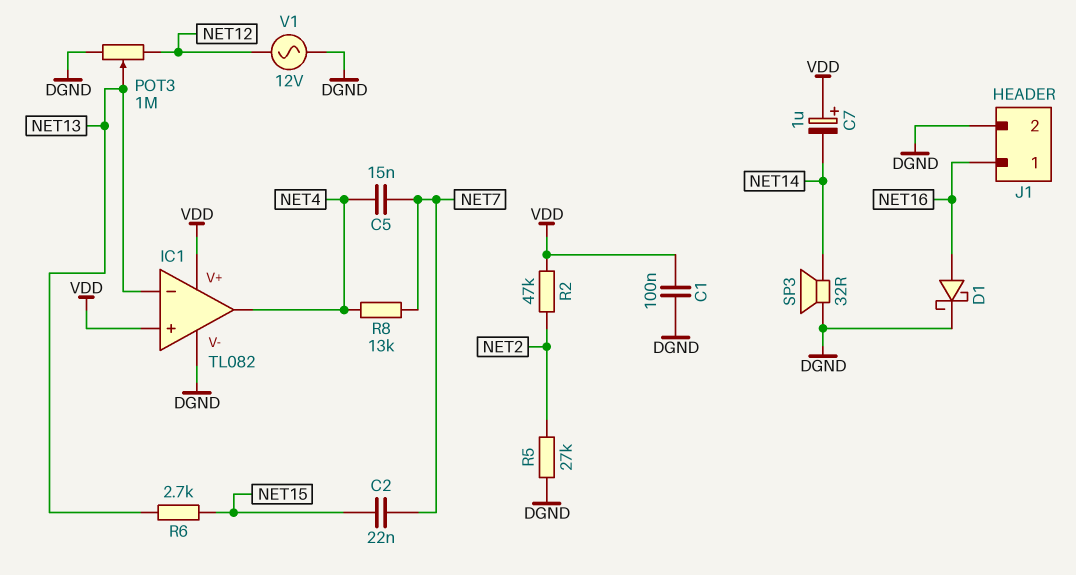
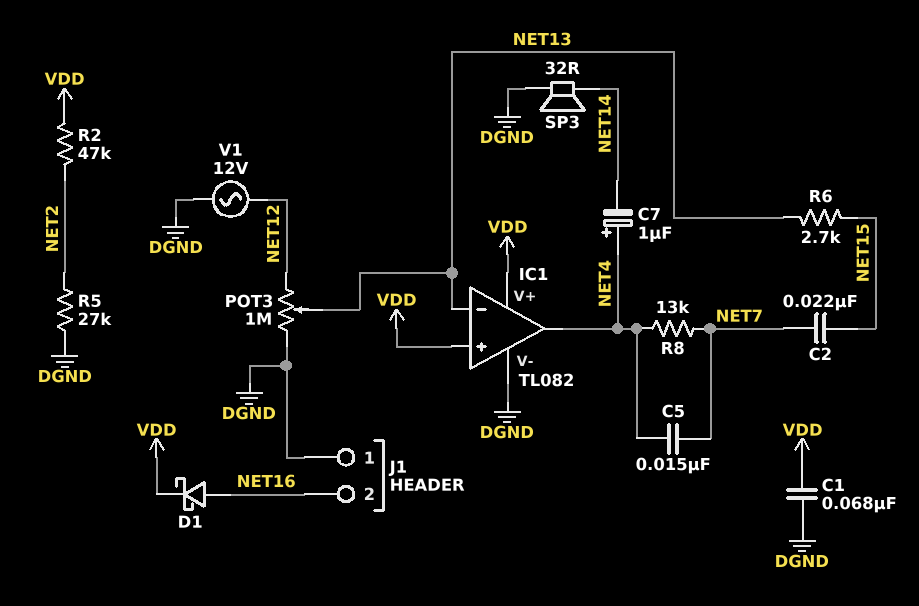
C1: 100nF (DGND, VDD) -> 68nF (DGND, VDD)
C7: 1uF (plus VDD, minus NET14) -> 1uF (plus NET4, minus NET14)
D1: schottky (A NET16, K DGND) -> schottky (A NET16, K VDD)
J1 pin 1: NET16 -> DGND
J1 pin 2: DGND -> NET16

